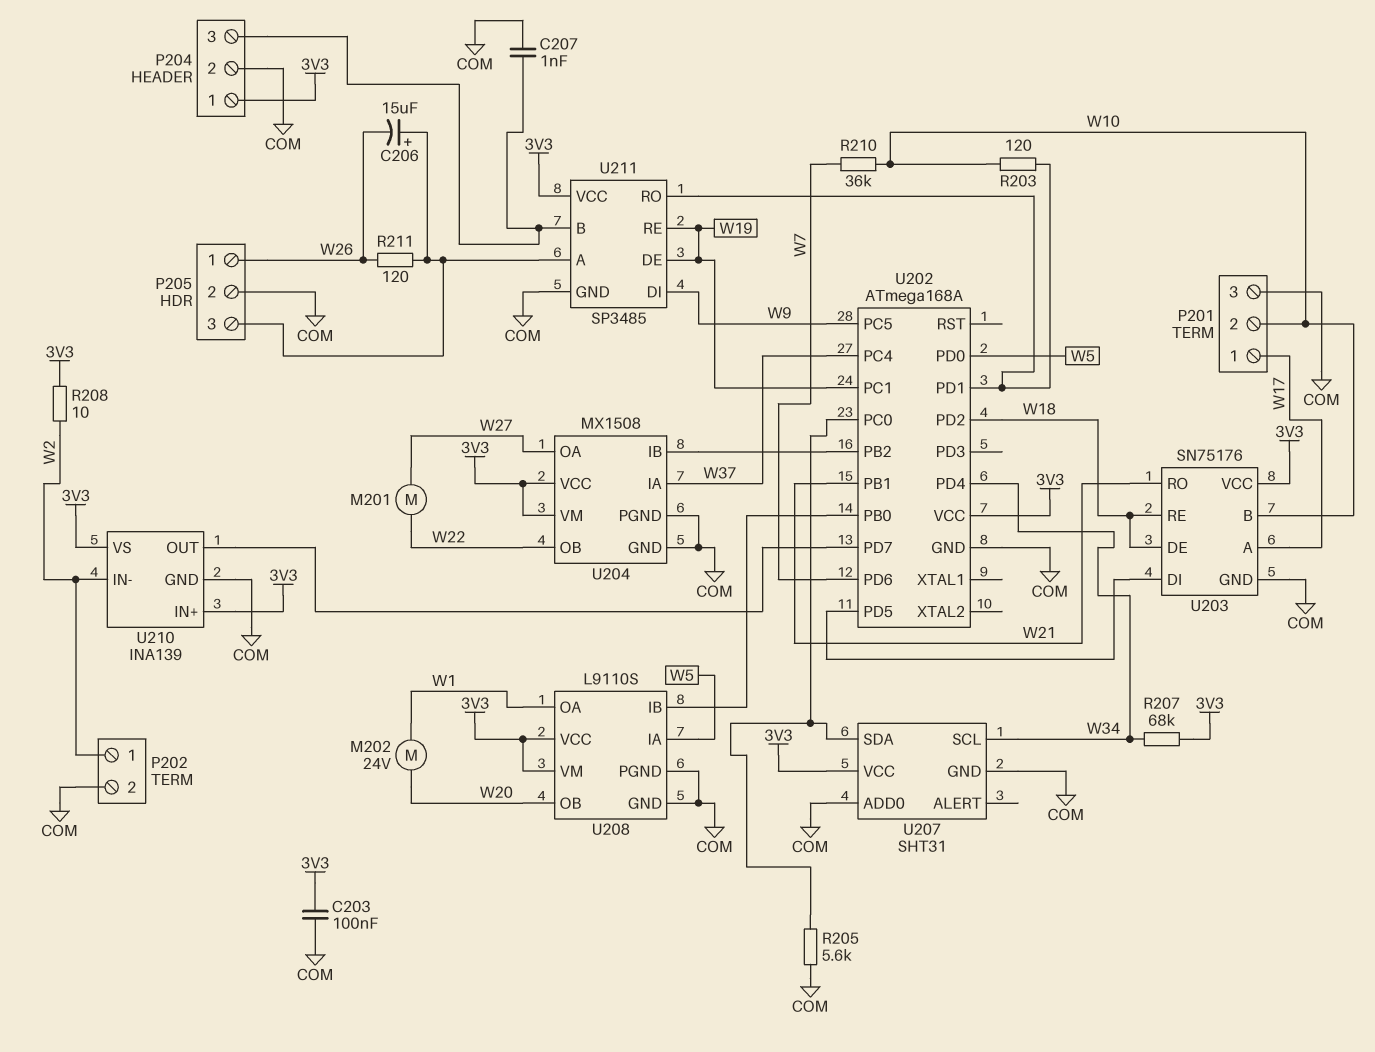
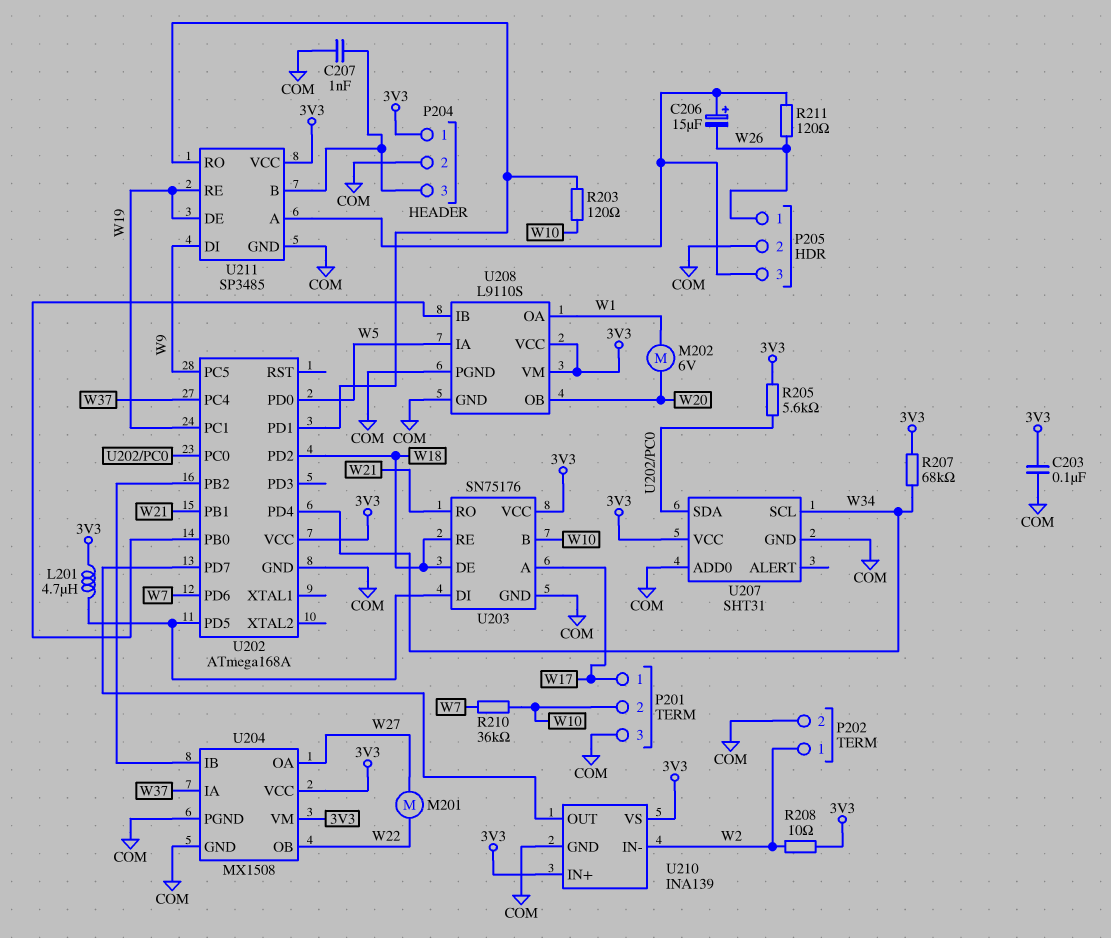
L201: none -> 4.7uH (3V3, U202/PD5)
M202: motor 24V (W1, W20) -> motor 6V (W1, W20)
R205: 5.6k (COM, U202/PC0) -> 5.6k (3V3, U202/PC0)

